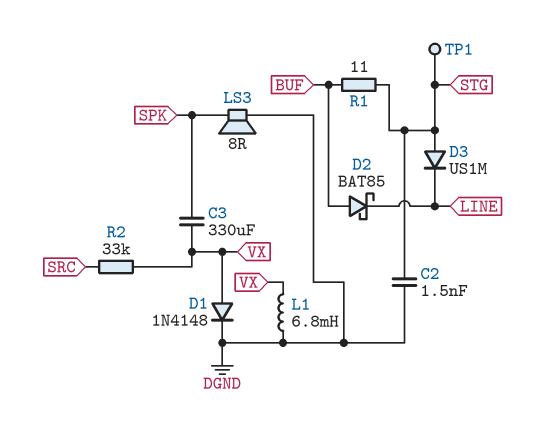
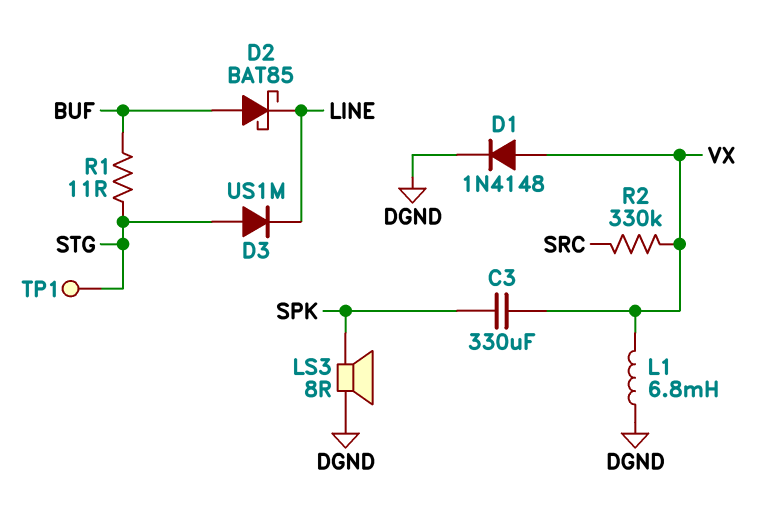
C2: 1.5nF (DGND, STG) -> none
R2: 33k (SRC, VX) -> 330k (SRC, VX)

